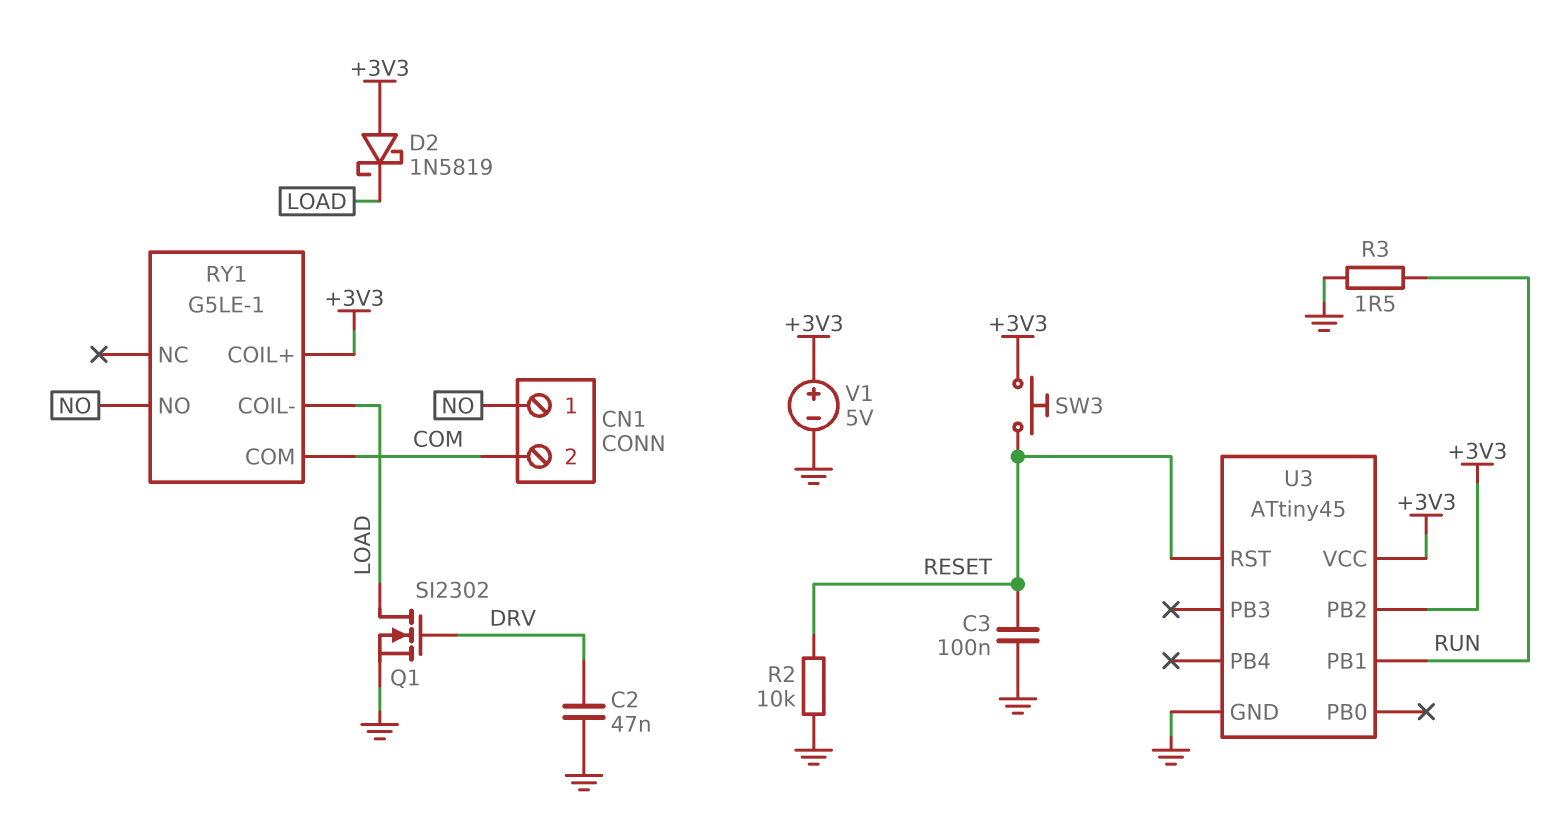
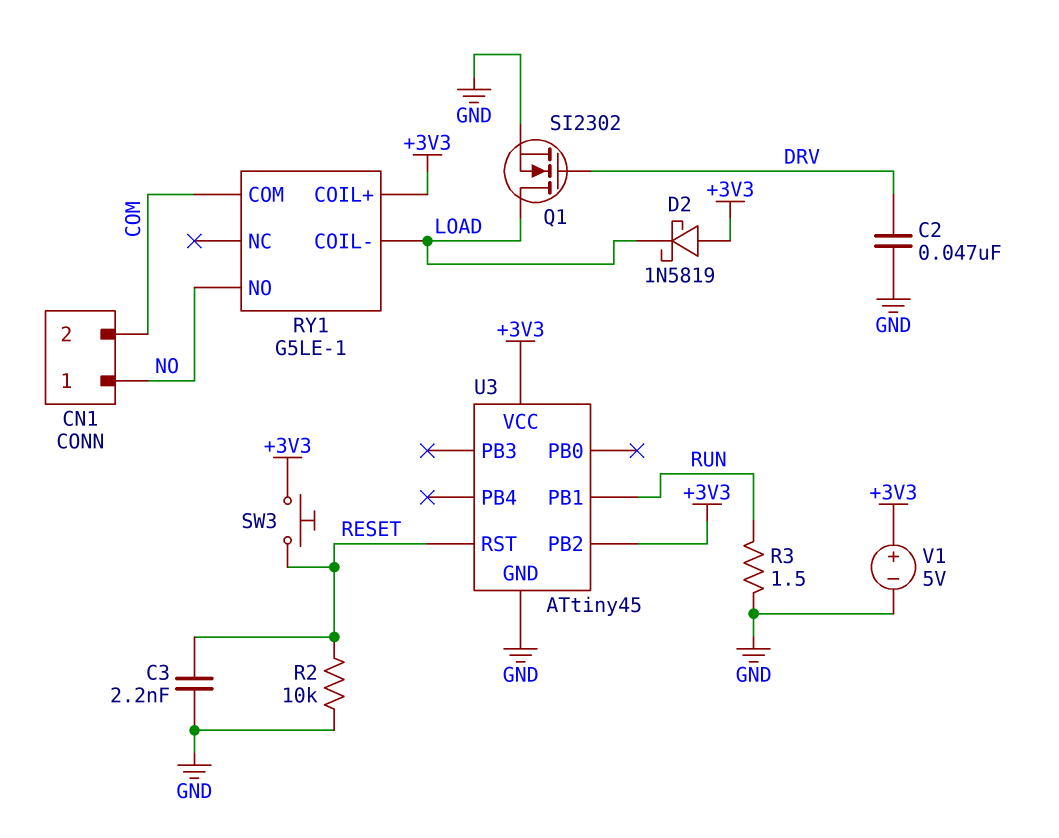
C3: 100nF (GND, RESET) -> 2.2nF (GND, RESET)

